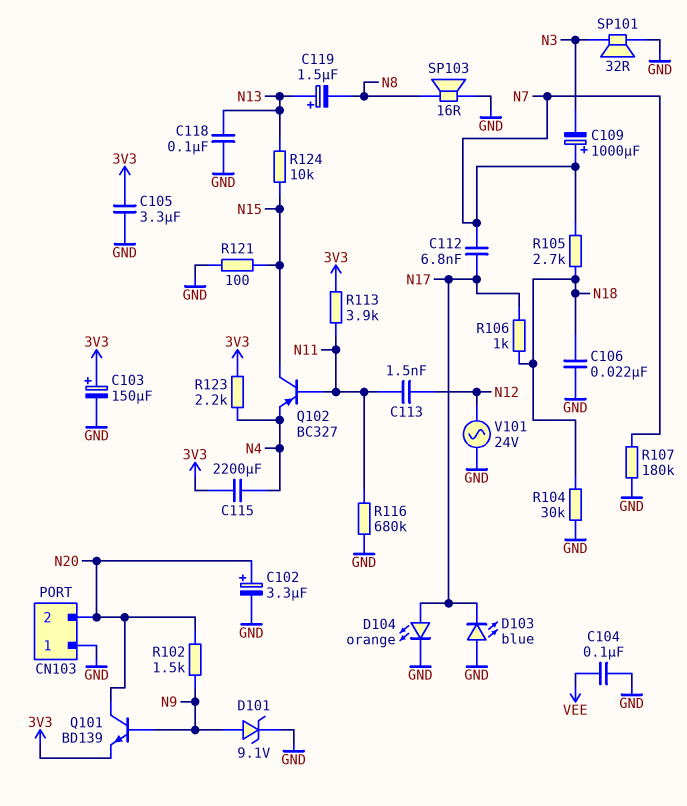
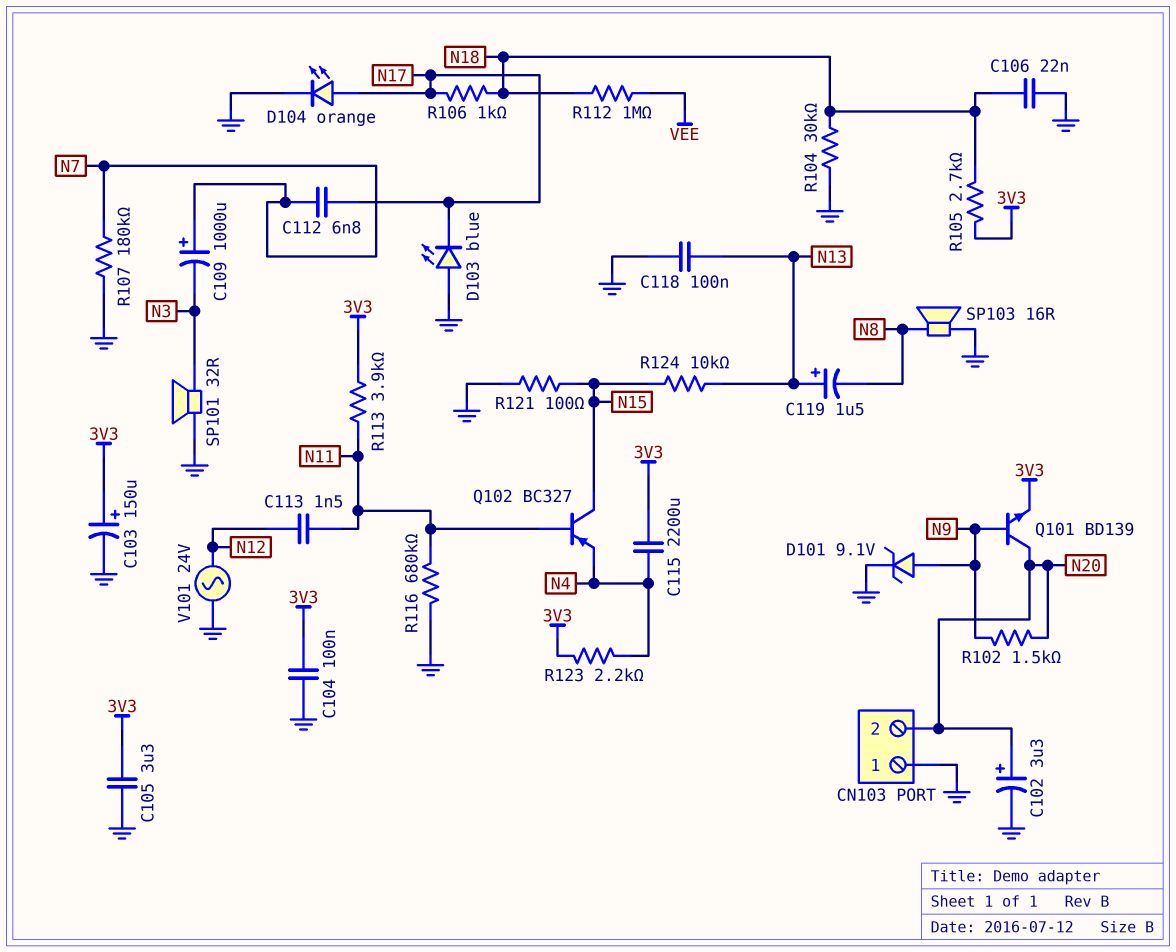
C104: 100nF (GND, VEE) -> 100nF (3V3, GND)
R105: 2.7k (N7, N18) -> 2.7k (3V3, N18)
R112: none -> 1M (N18, VEE)

